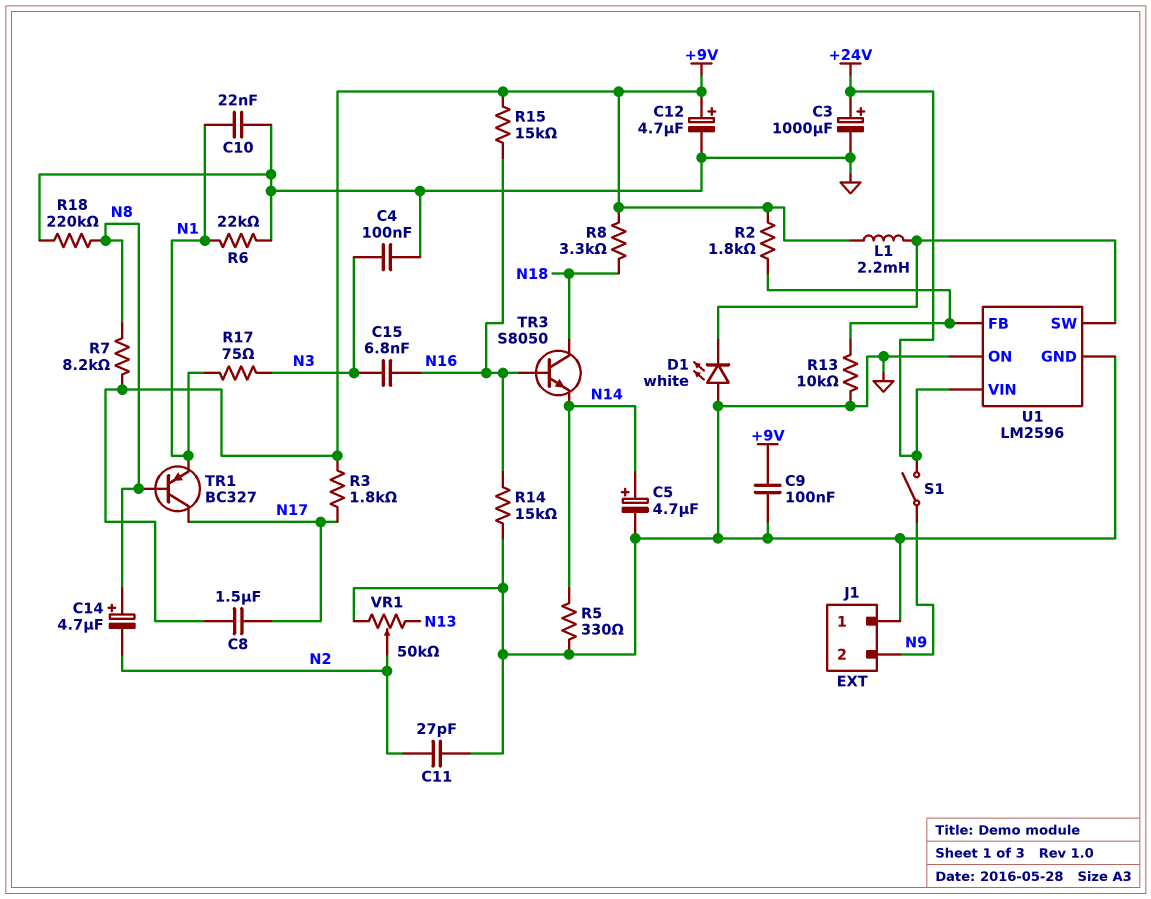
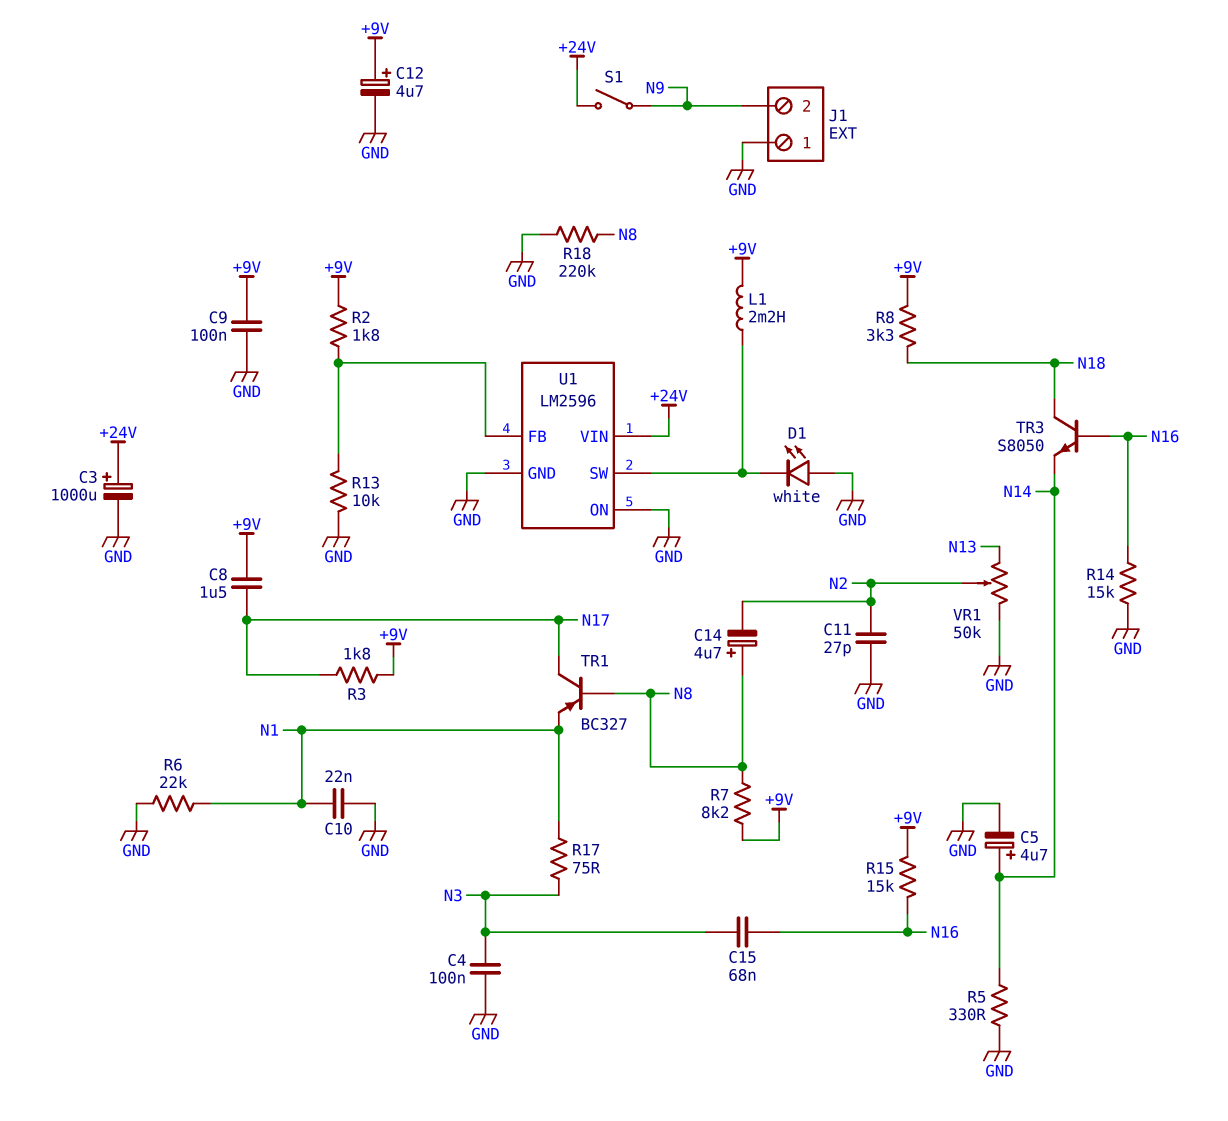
C15: 6.8nF (N3, N16) -> 68nF (N3, N16)

